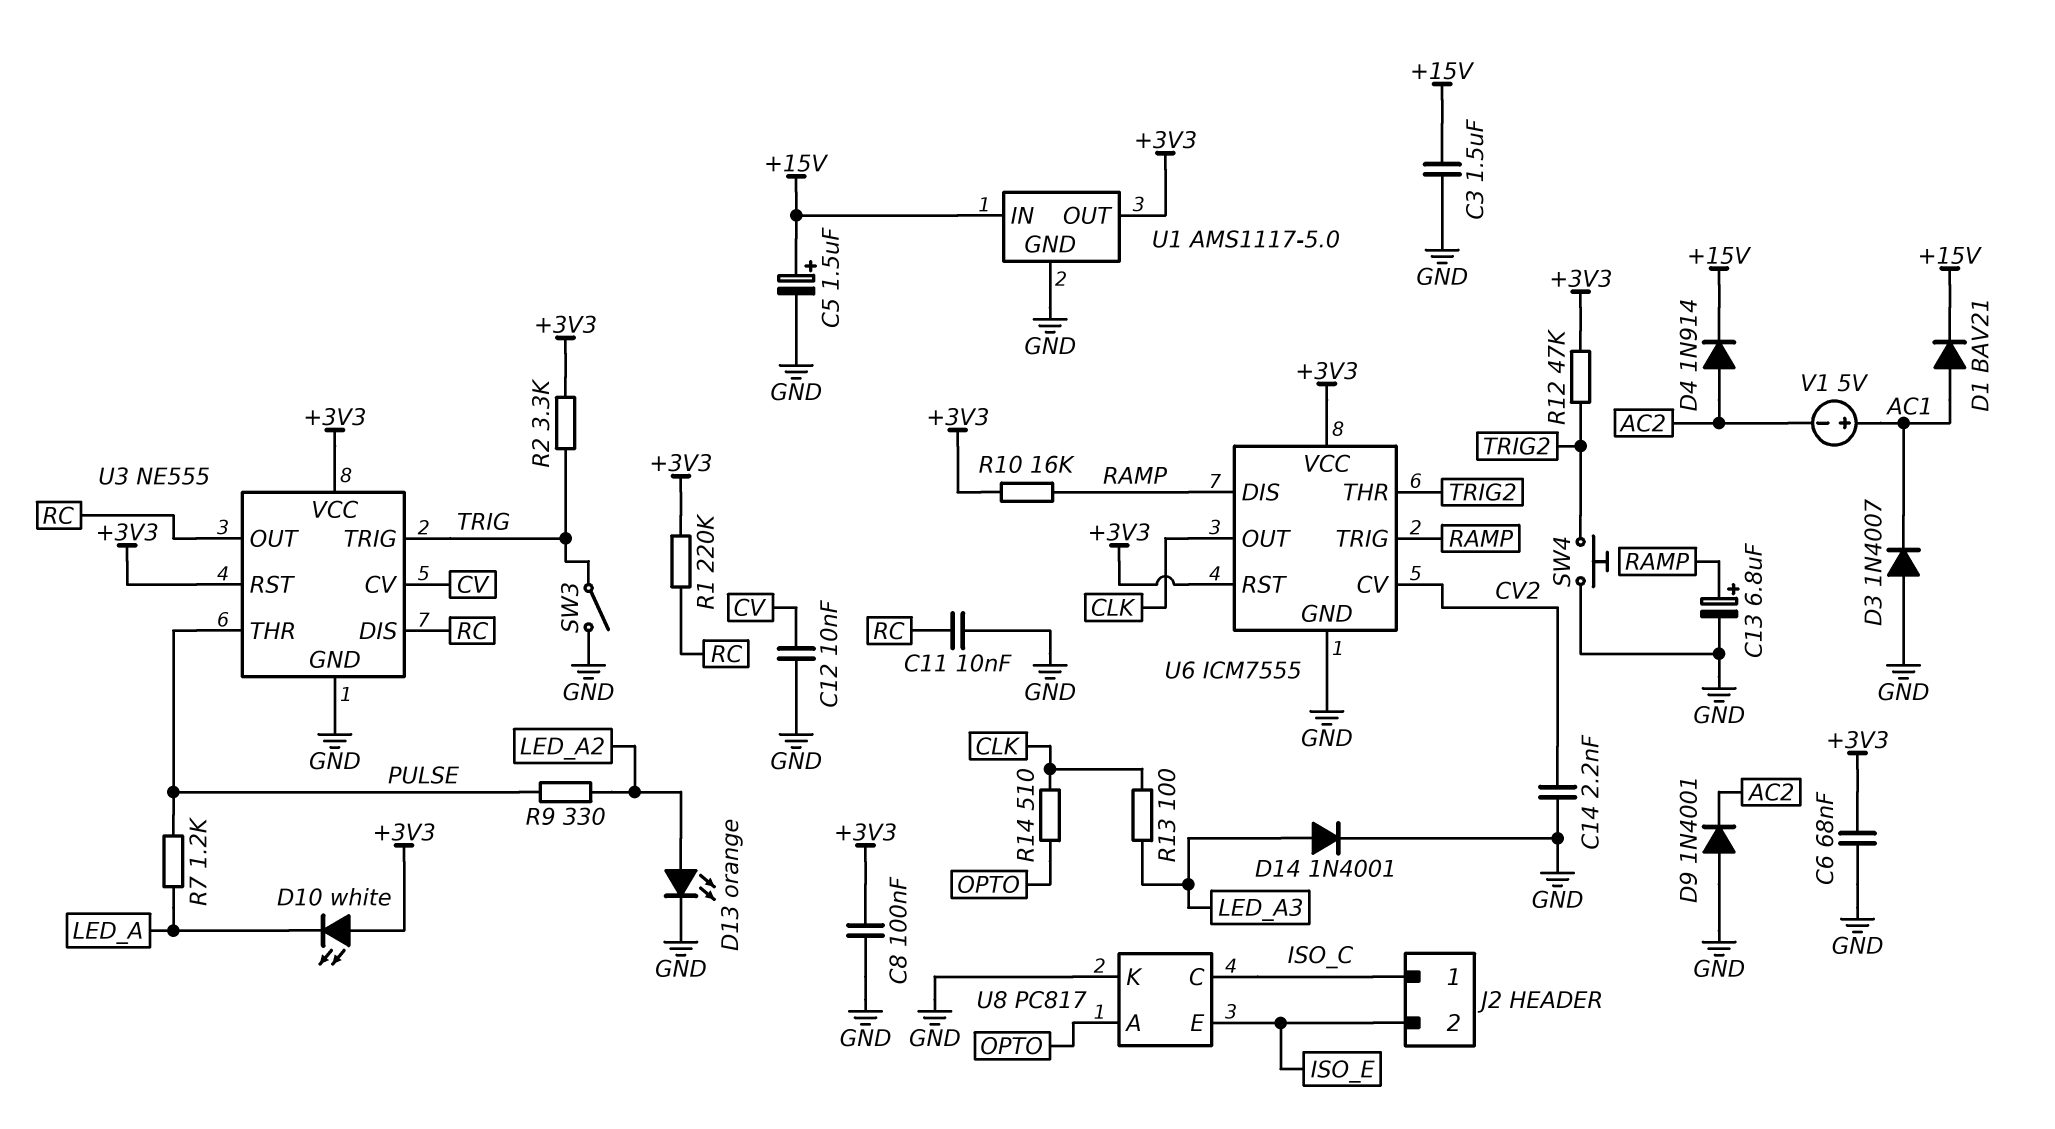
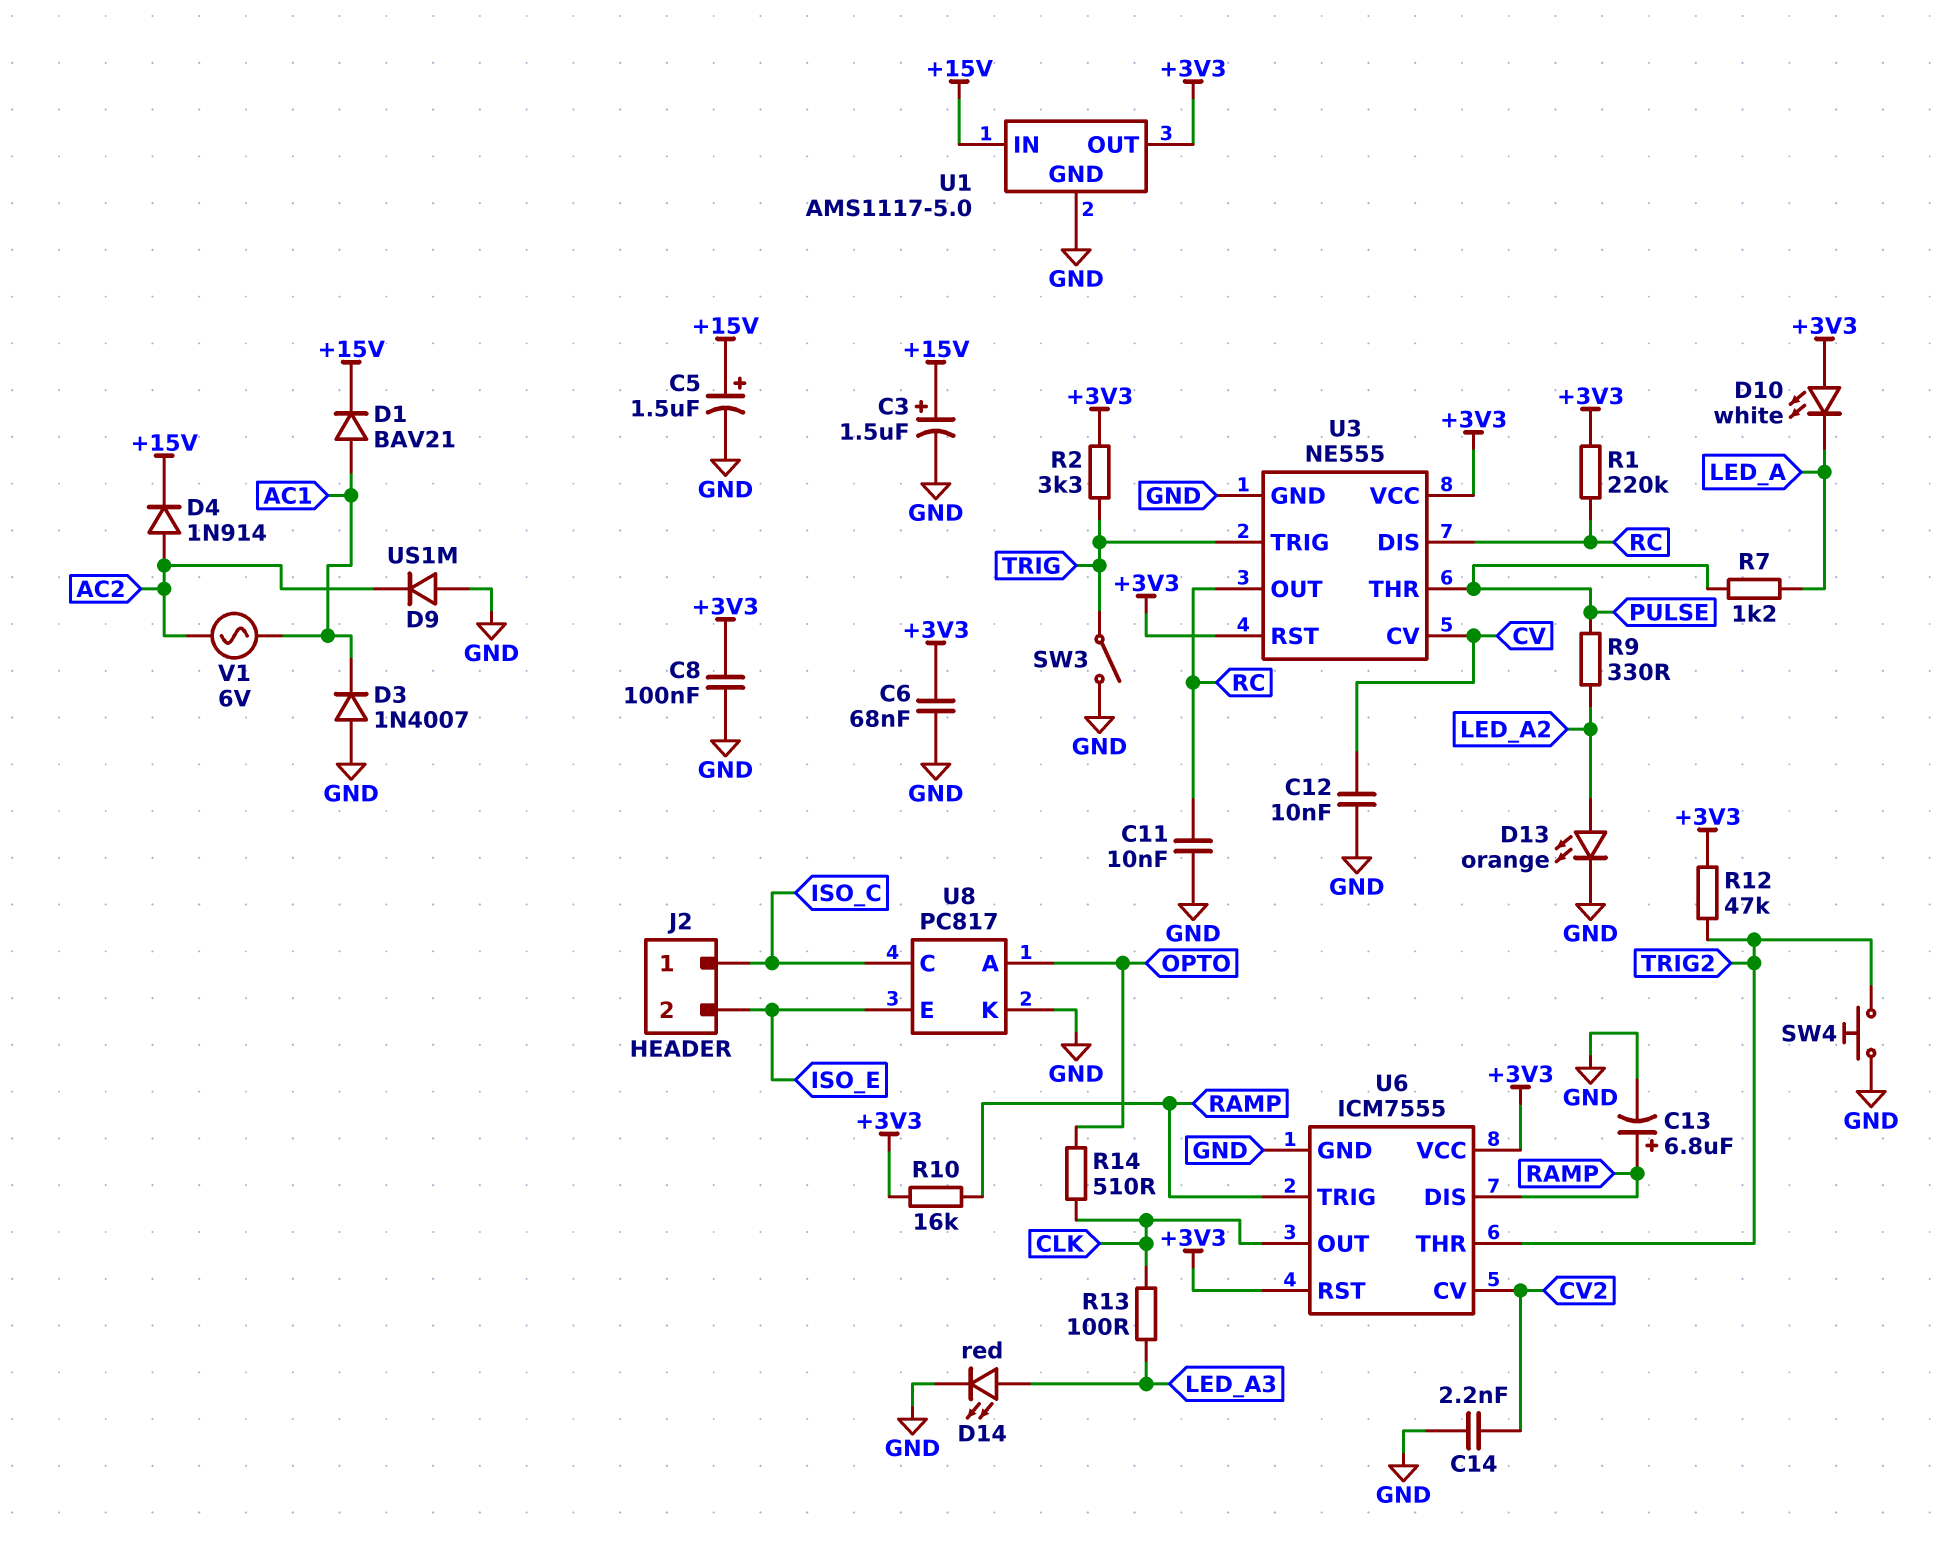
C3: 1.5uF (+15V, GND) -> 1.5uF (plus +15V, minus GND)
D9: diode 1N4001 (A GND, K AC2) -> diode US1M (A GND, K AC2)
D14: diode 1N4001 (A LED_A3, K GND) -> LED red (A LED_A3, K GND)
V1: 5V (plus AC1, minus AC2) -> AC 6V (AC1, AC2)

